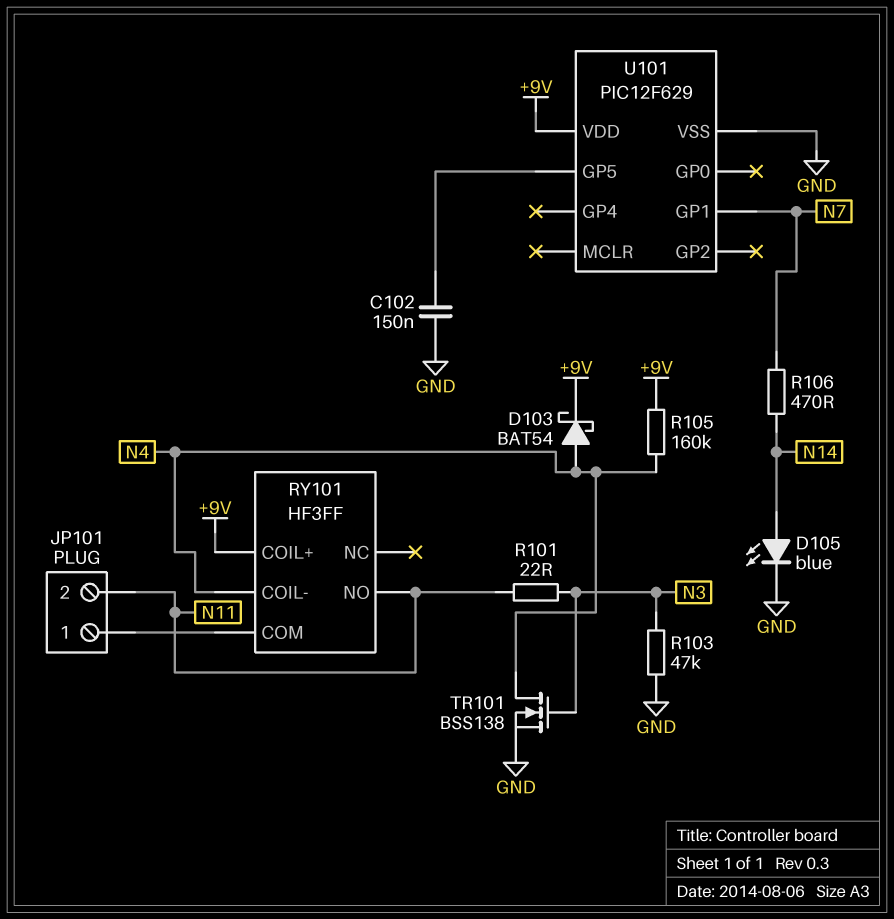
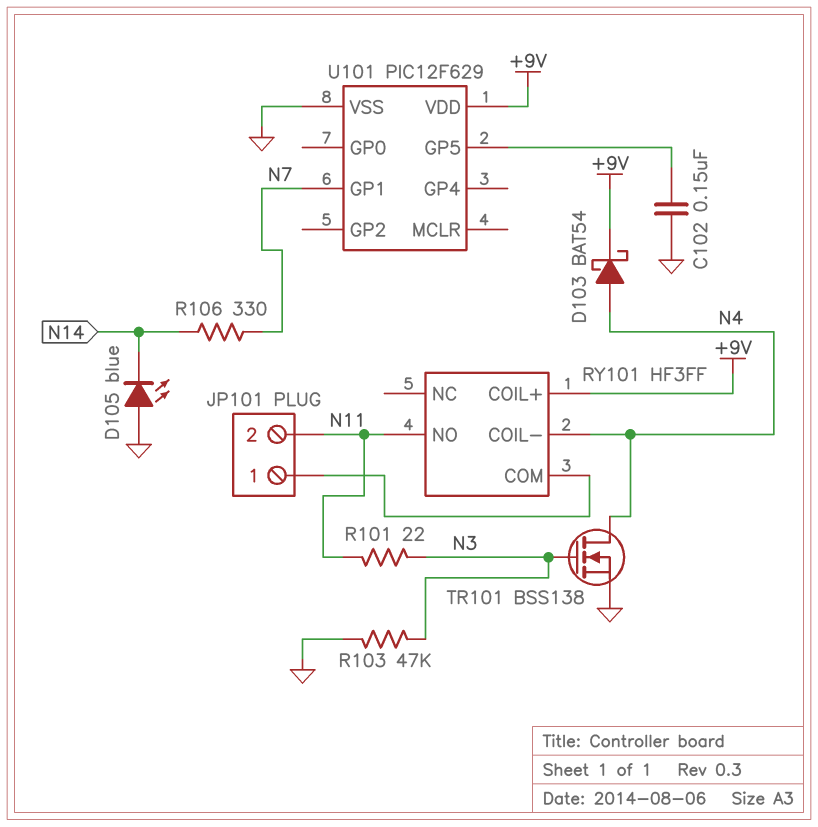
D105: LED blue (A N14, K GND) -> LED blue (A GND, K N14)
R105: 160k (+9V, N4) -> none
R106: 470 (N7, N14) -> 330 (N7, N14)

